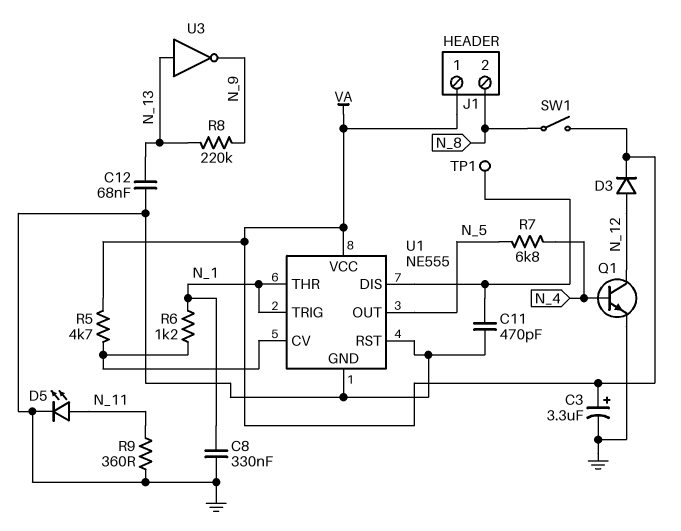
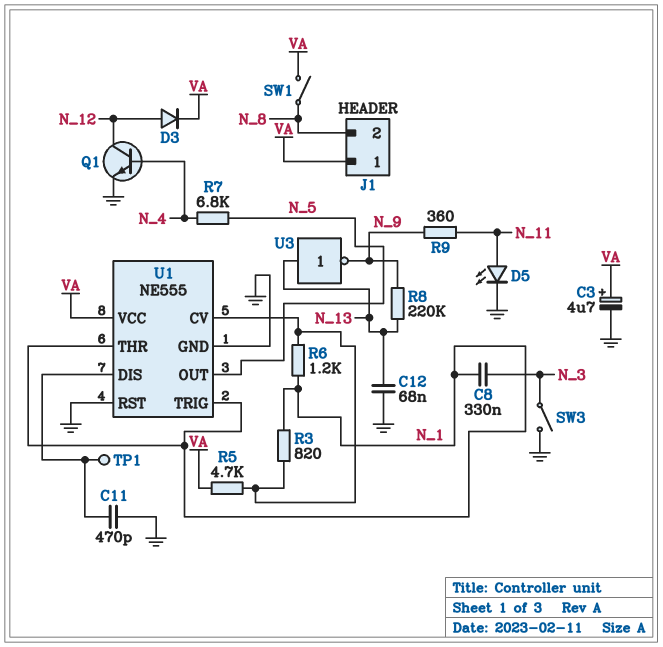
C3: 3.3uF (plus VA, minus GND) -> 4.7uF (plus VA, minus GND)
C8: 330nF (GND, N_1) -> 330nF (N_1, N_3)
R3: none -> 820 (N_1, U1/CV)
R9: 360 (GND, N_11) -> 360 (N_9, N_11)
SW3: none -> switch (GND, N_3)

